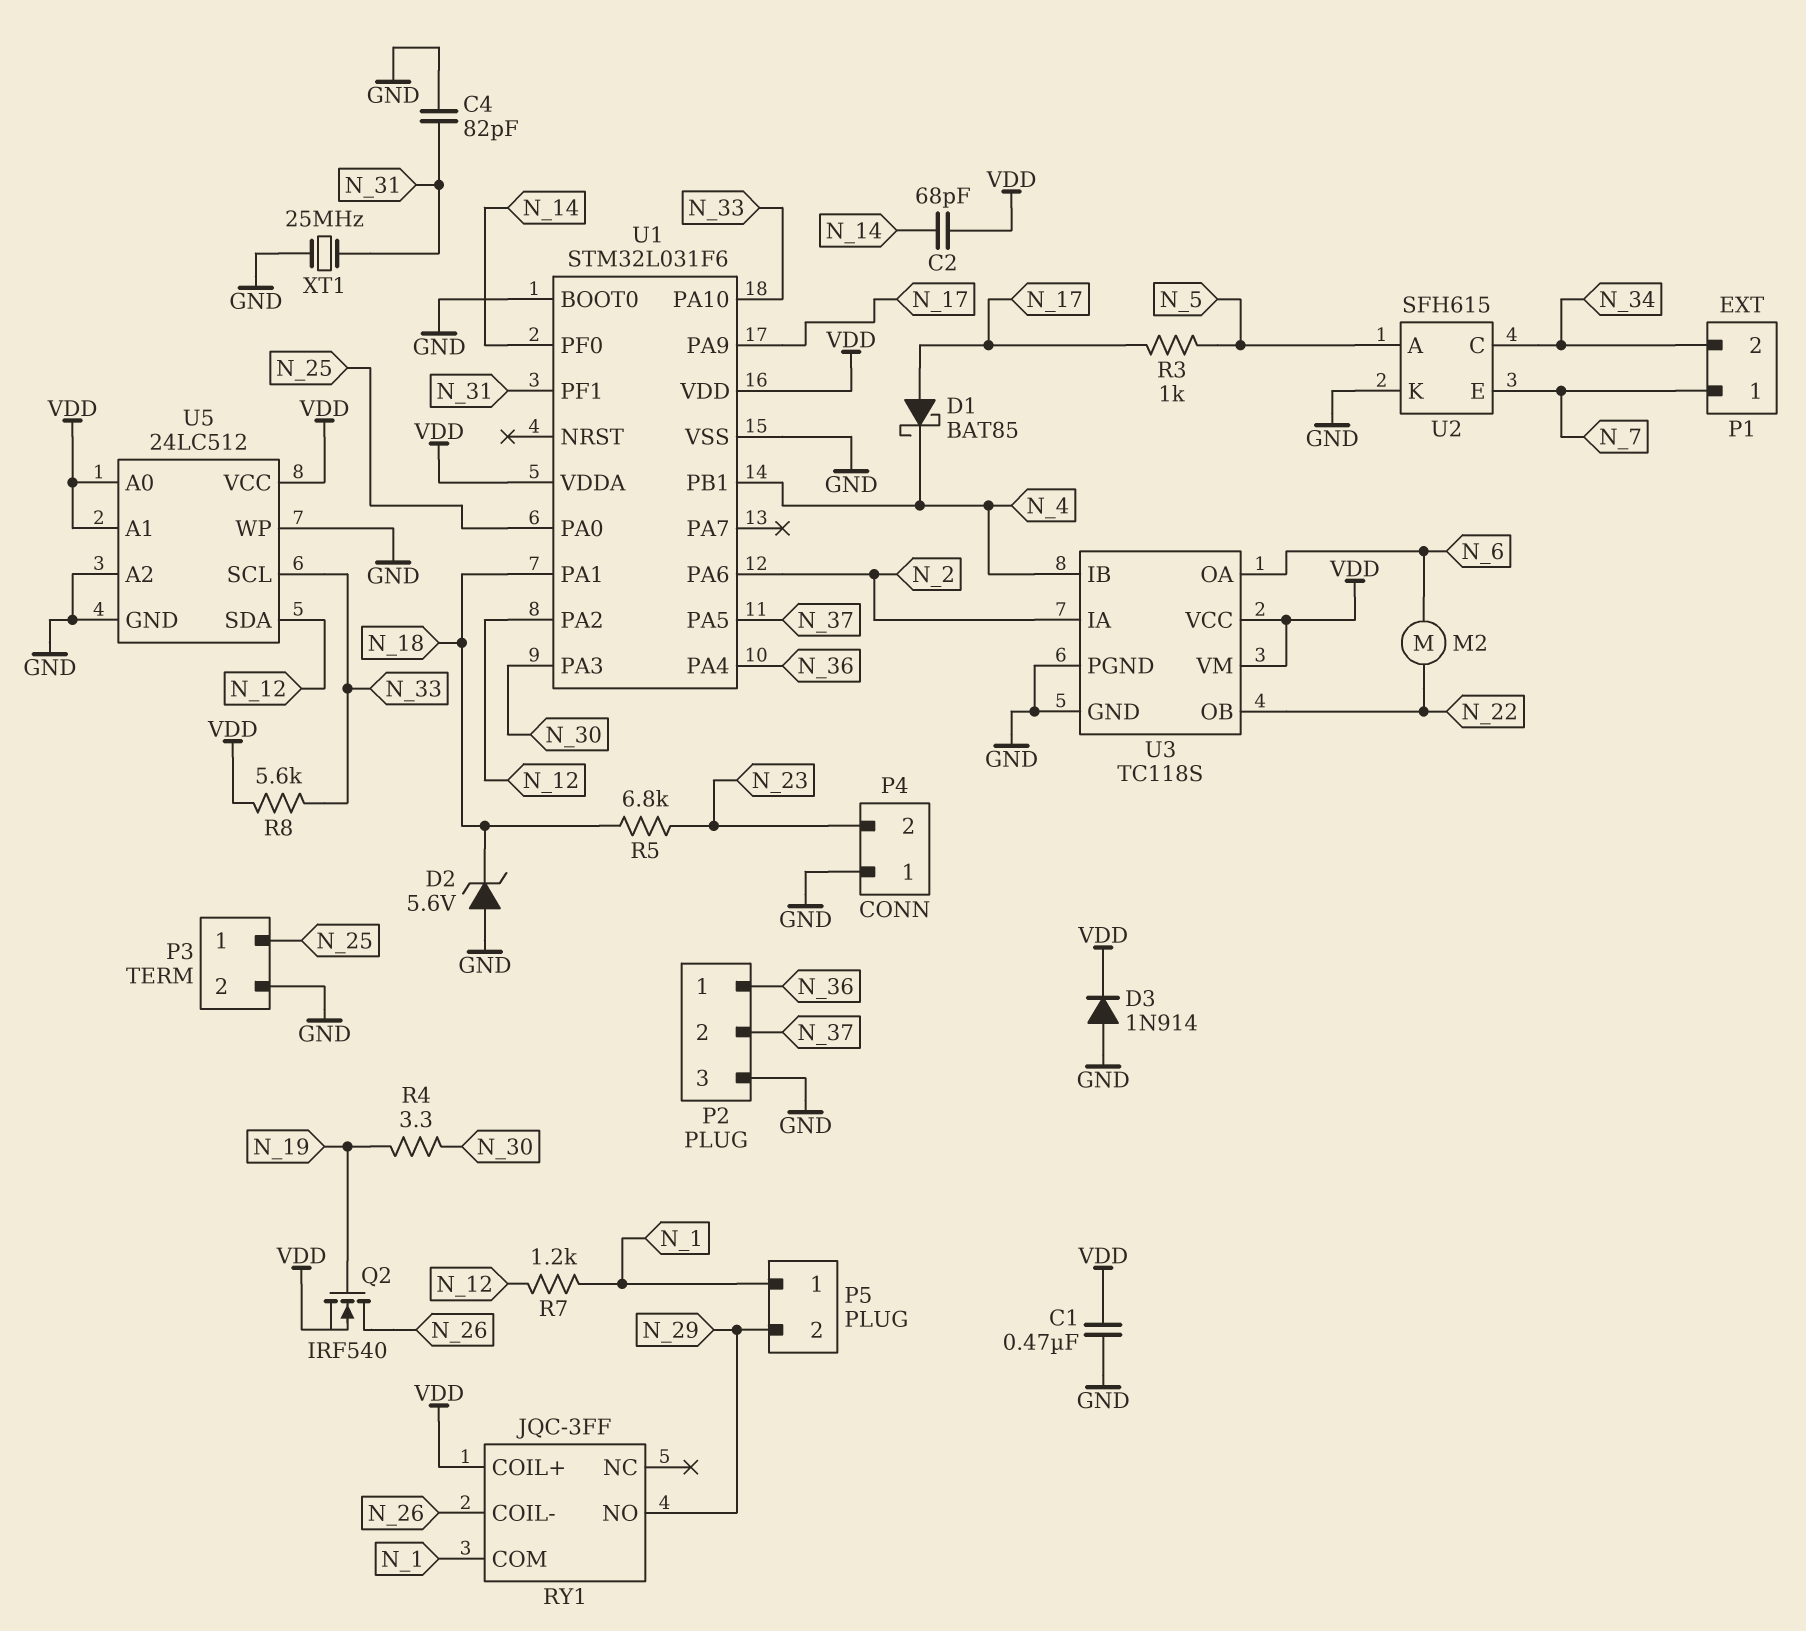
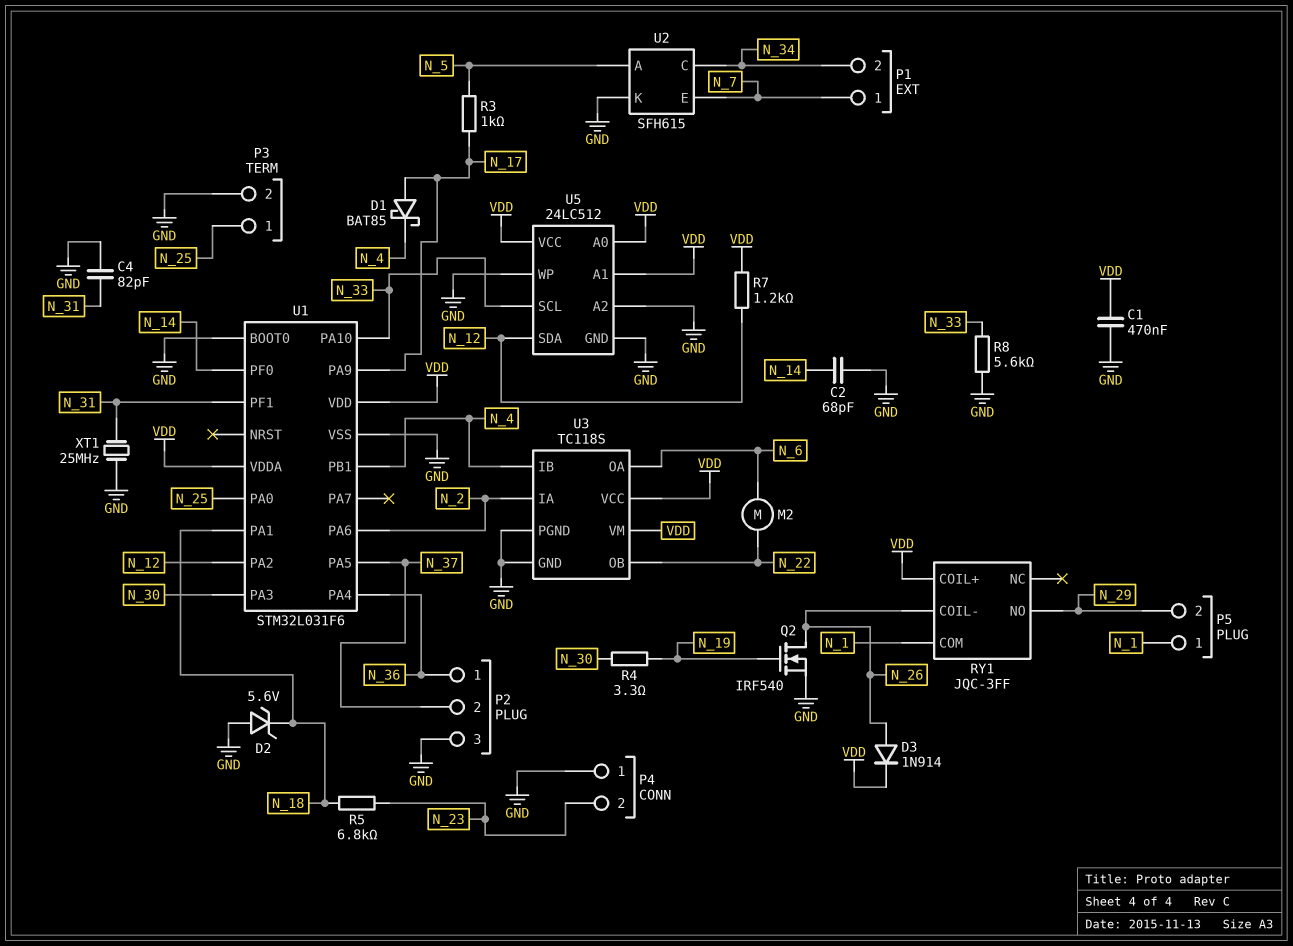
C2: 68pF (N_14, VDD) -> 68pF (GND, N_14)
D3: diode 1N914 (A GND, K VDD) -> diode 1N914 (A N_26, K VDD)
Q2: NMOS IRF540 (G N_19, D N_26, S VDD) -> NMOS IRF540 (G N_19, D N_26, S GND)
R7: 1.2k (N_1, N_12) -> 1.2k (N_12, VDD)
R8: 5.6k (N_33, VDD) -> 5.6k (GND, N_33)

